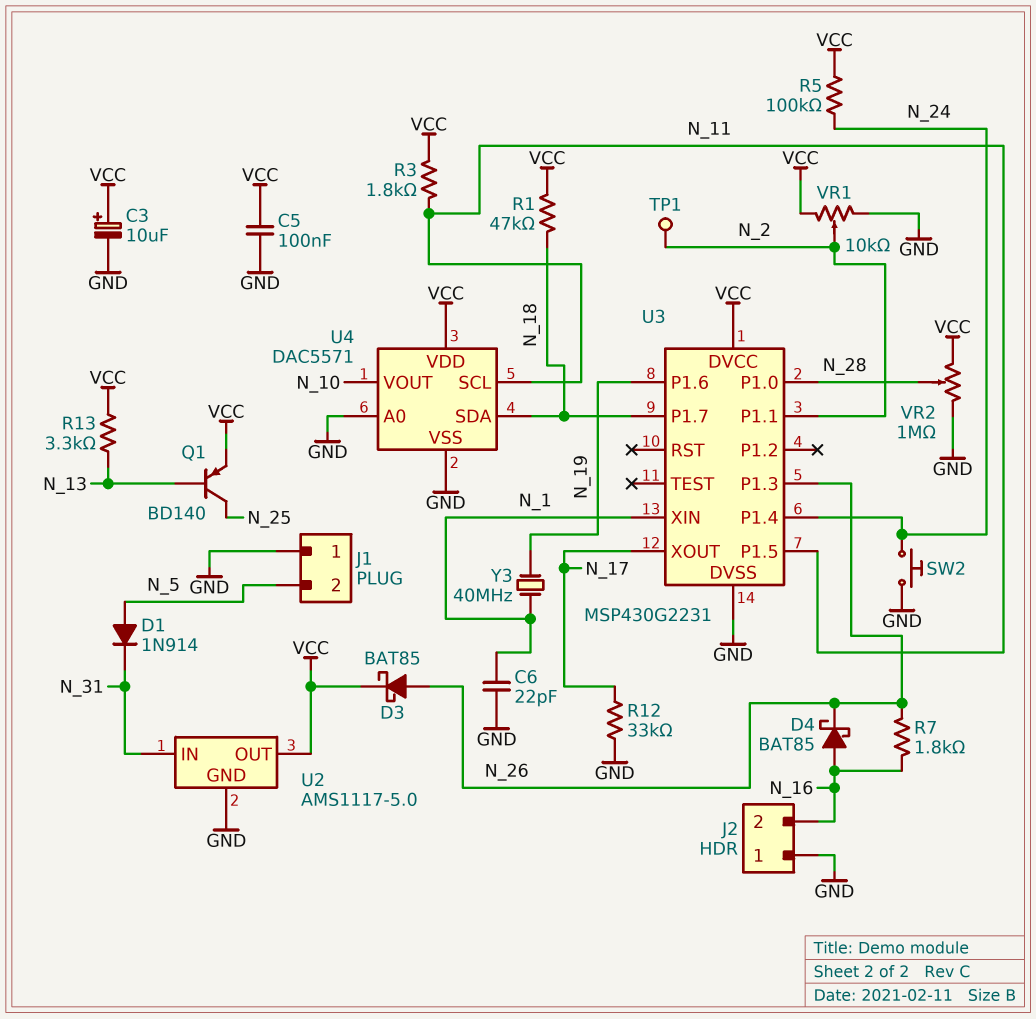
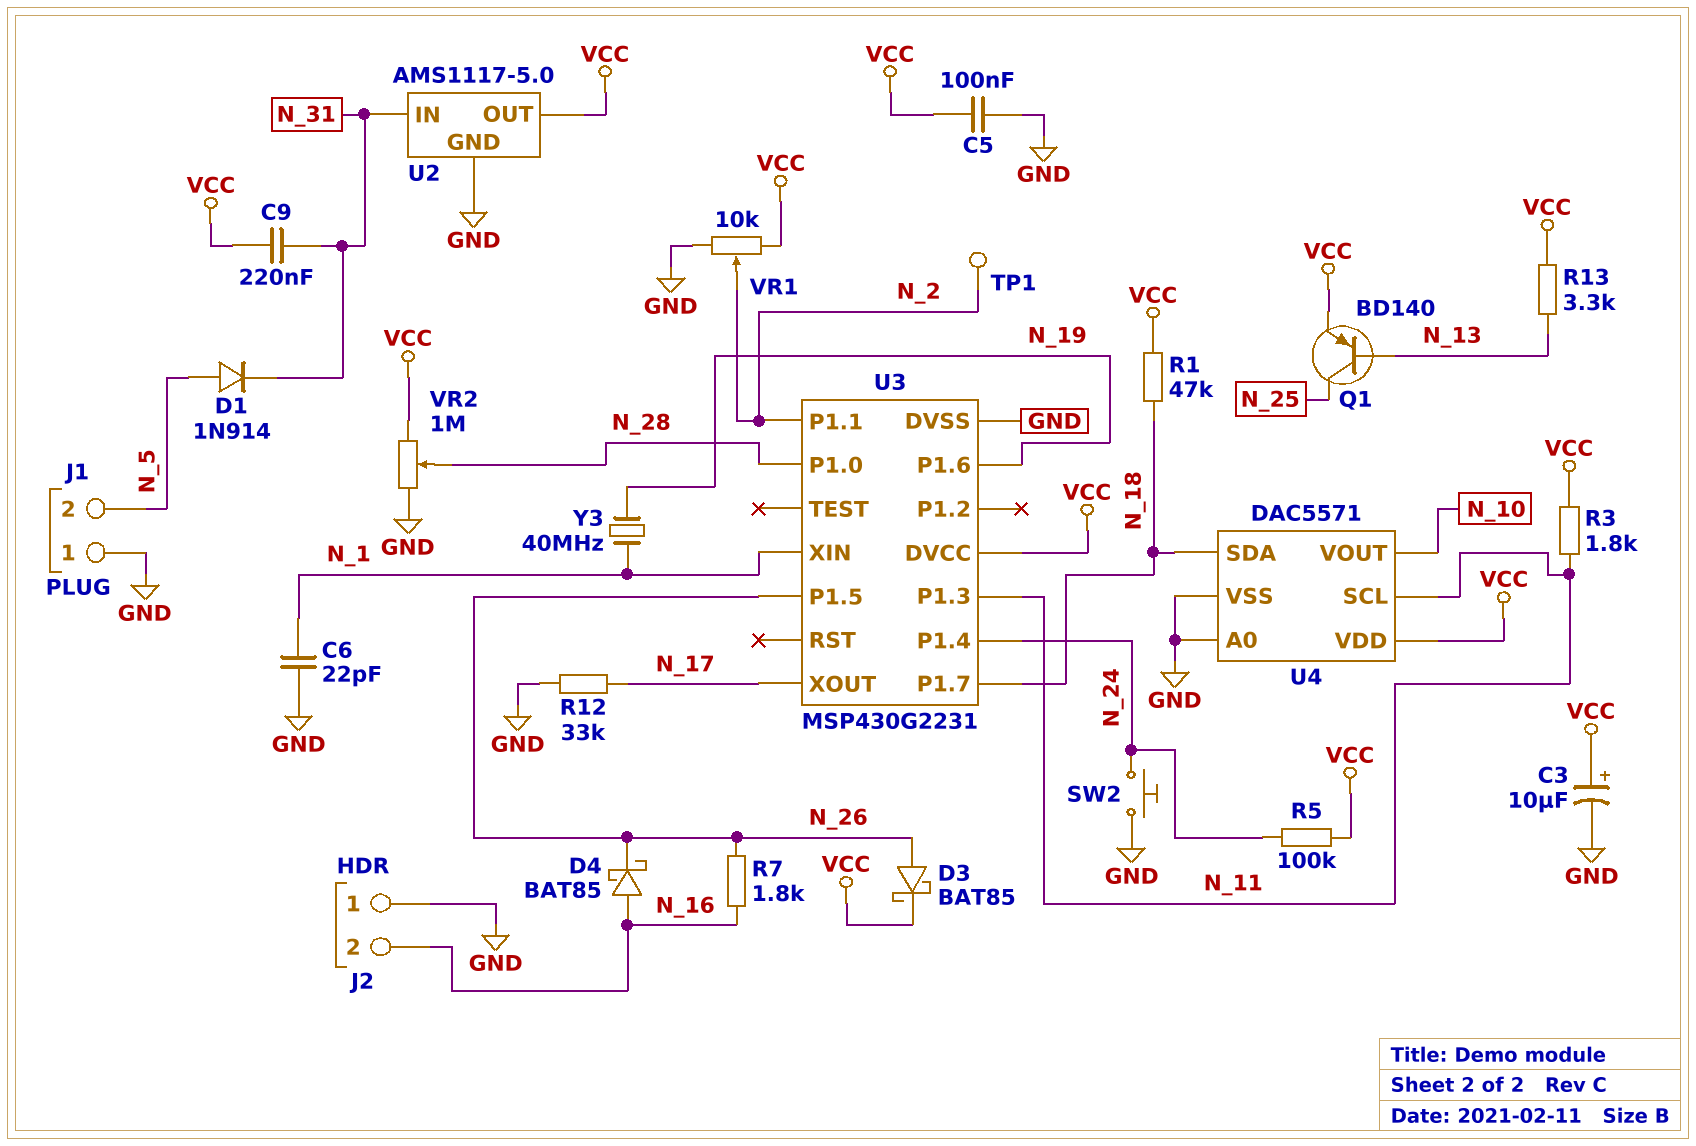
C9: none -> 220nF (N_31, VCC)
U3 pin P1.3: N_26 -> N_11
U3 pin P1.5: N_11 -> N_26

